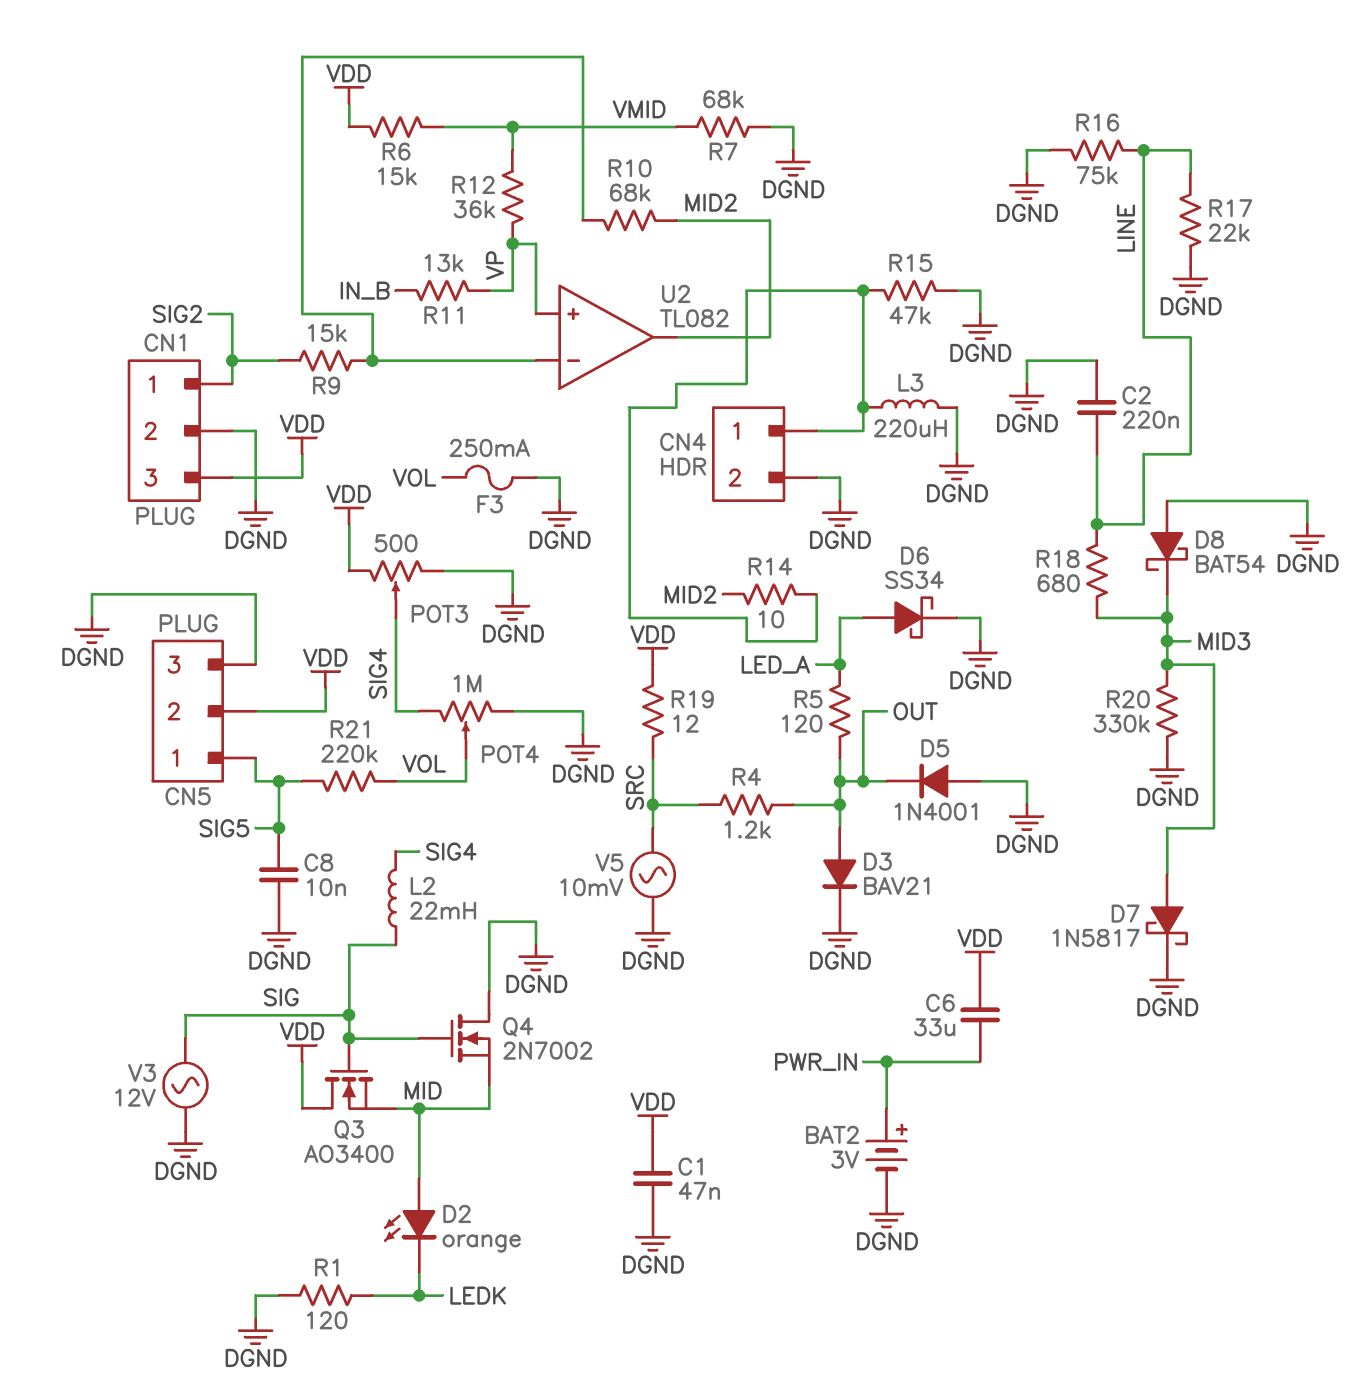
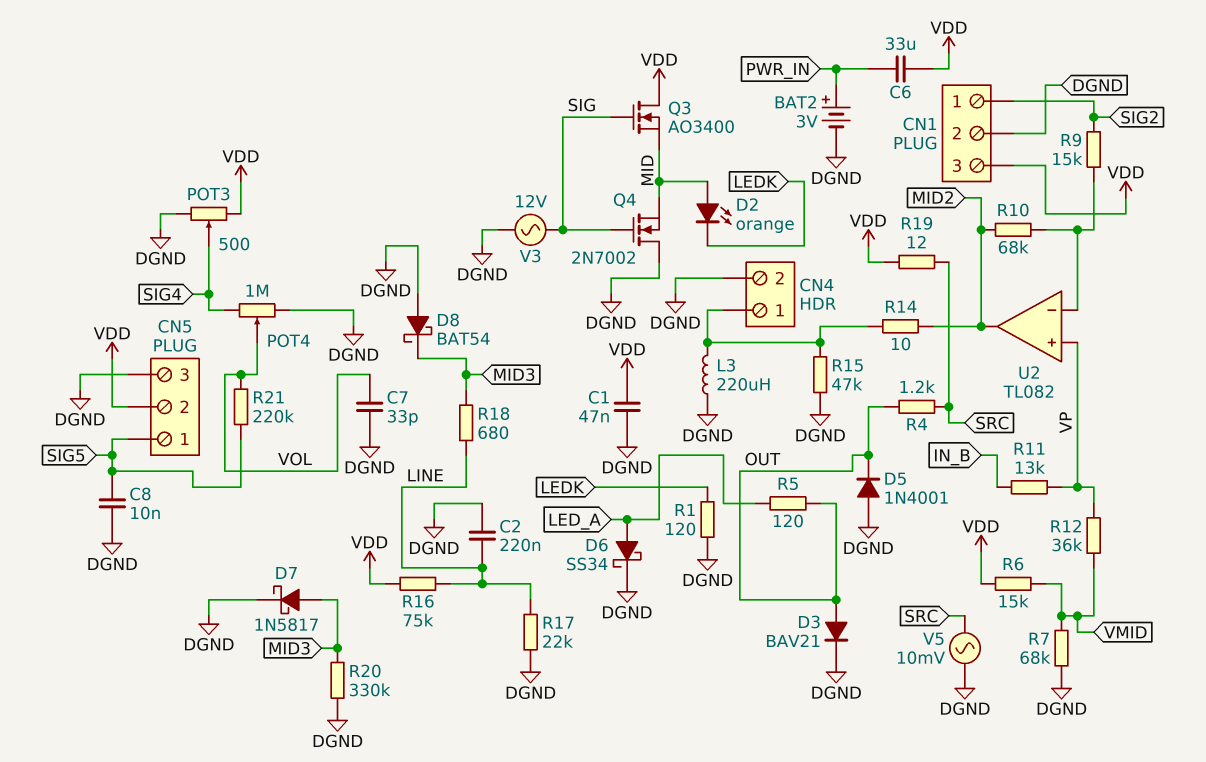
C7: none -> 33pF (DGND, VOL)
F3: 250mA (DGND, VOL) -> none
L2: 22mH (SIG, SIG4) -> none
R16: 75k (DGND, LINE) -> 75k (LINE, VDD)

